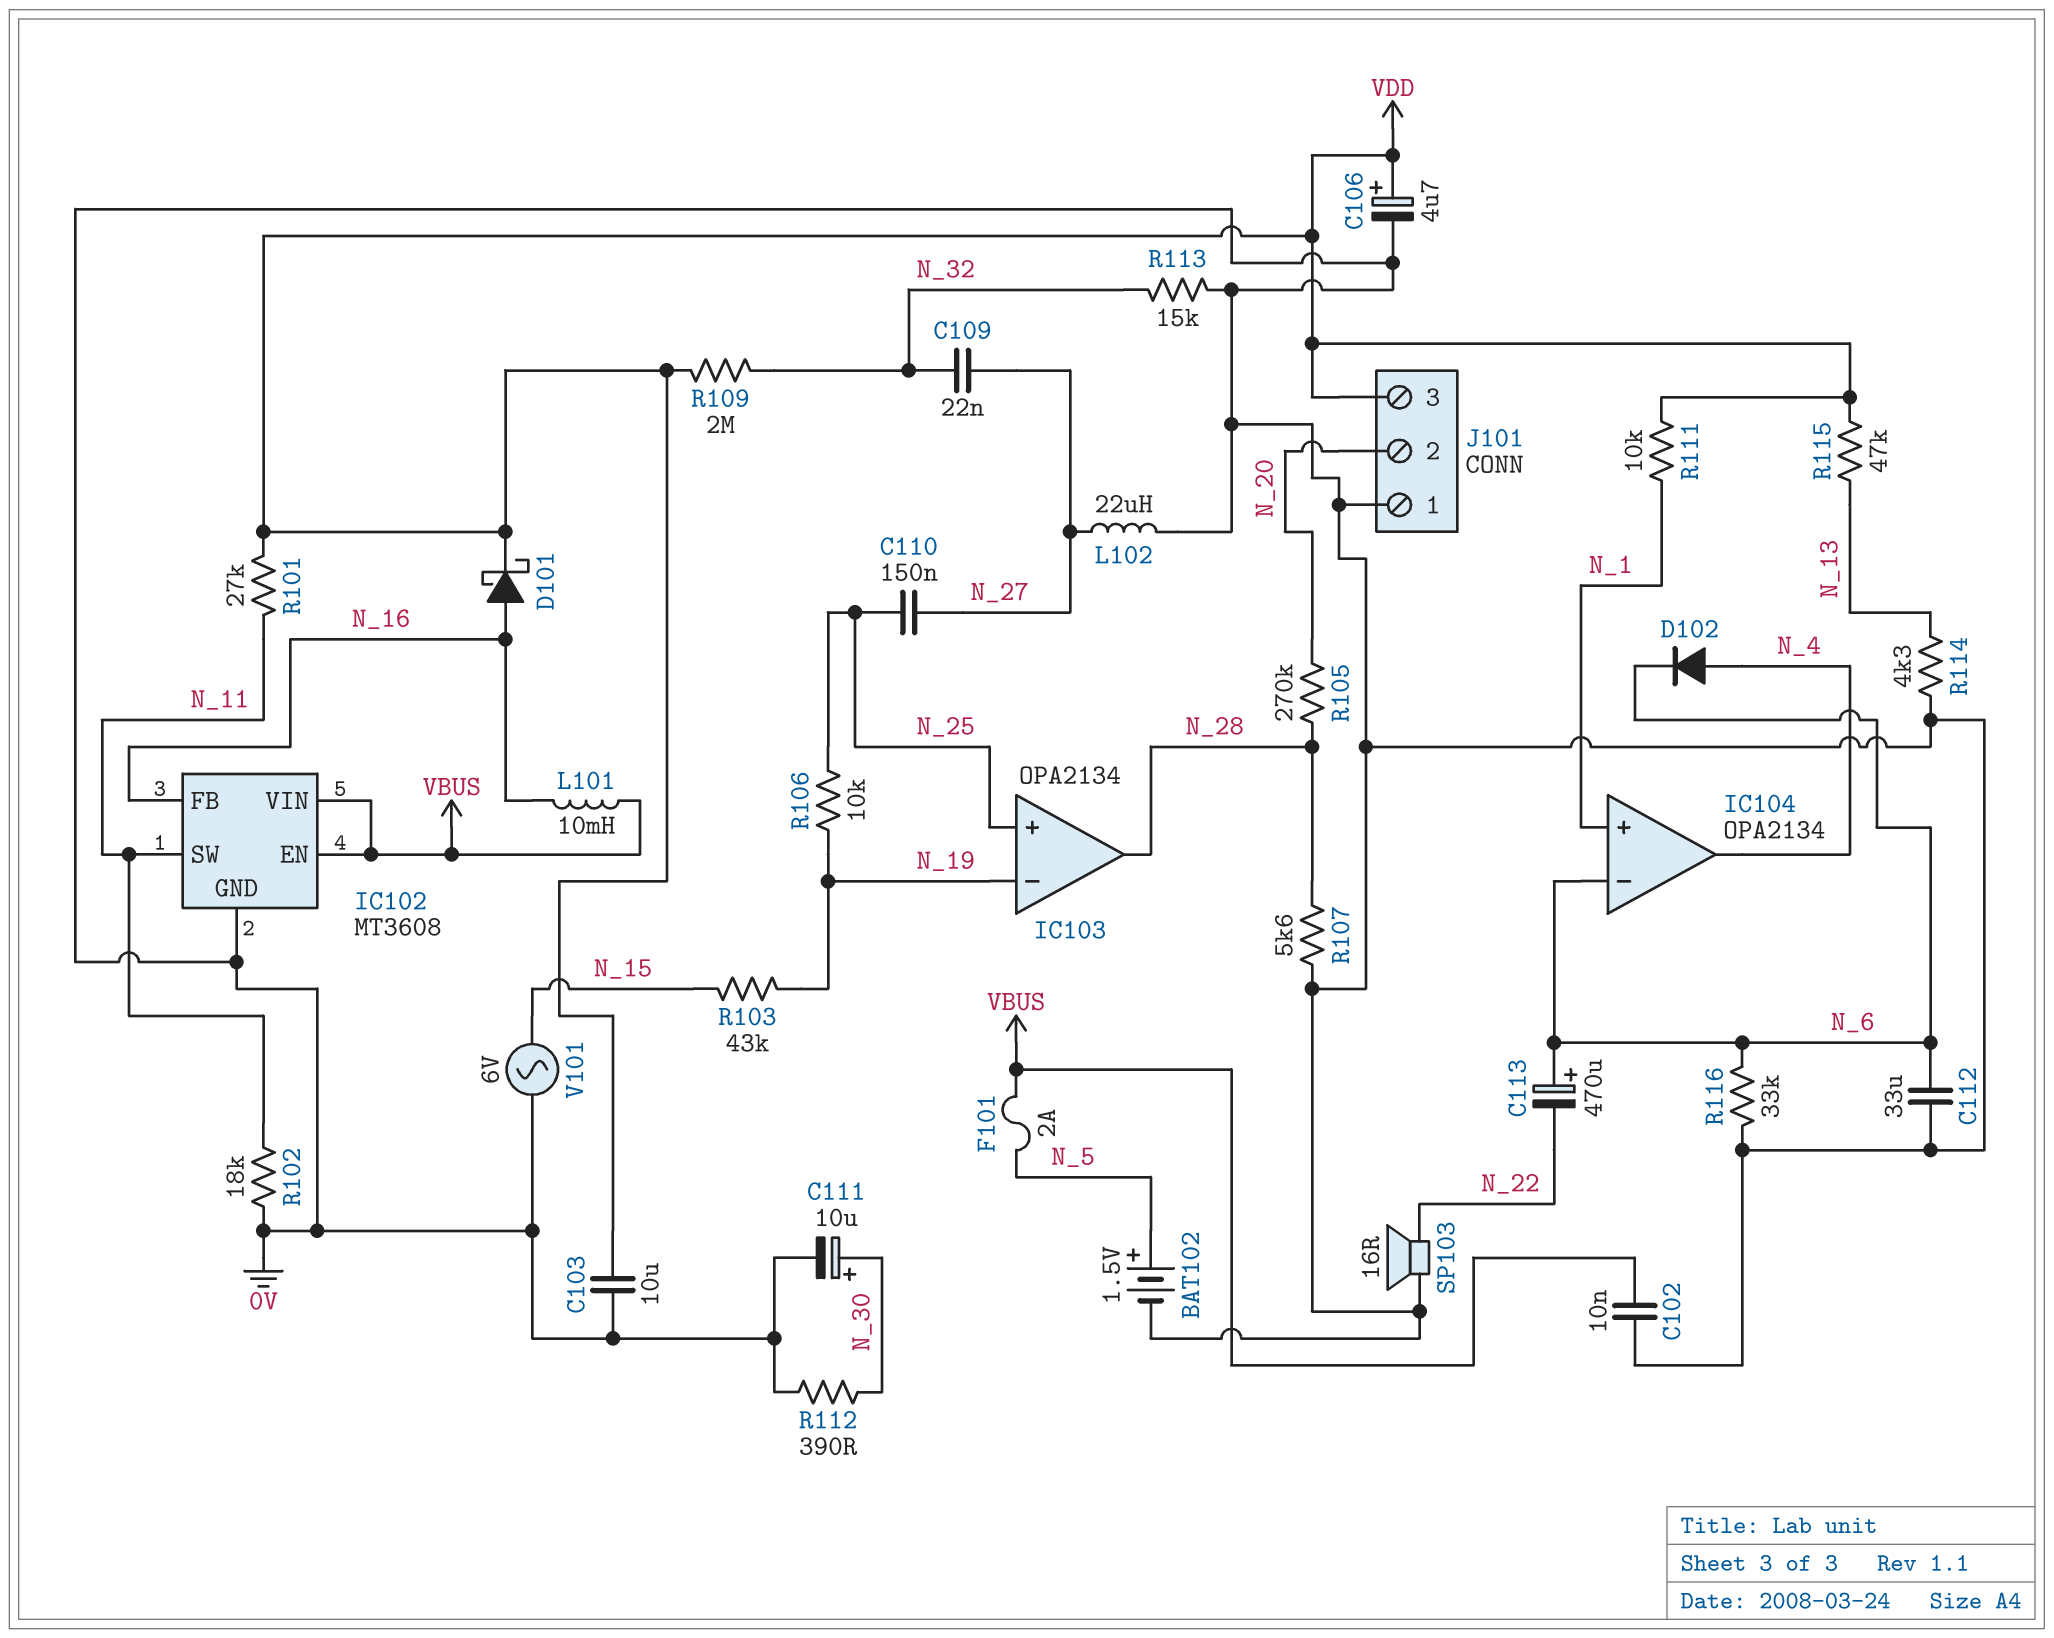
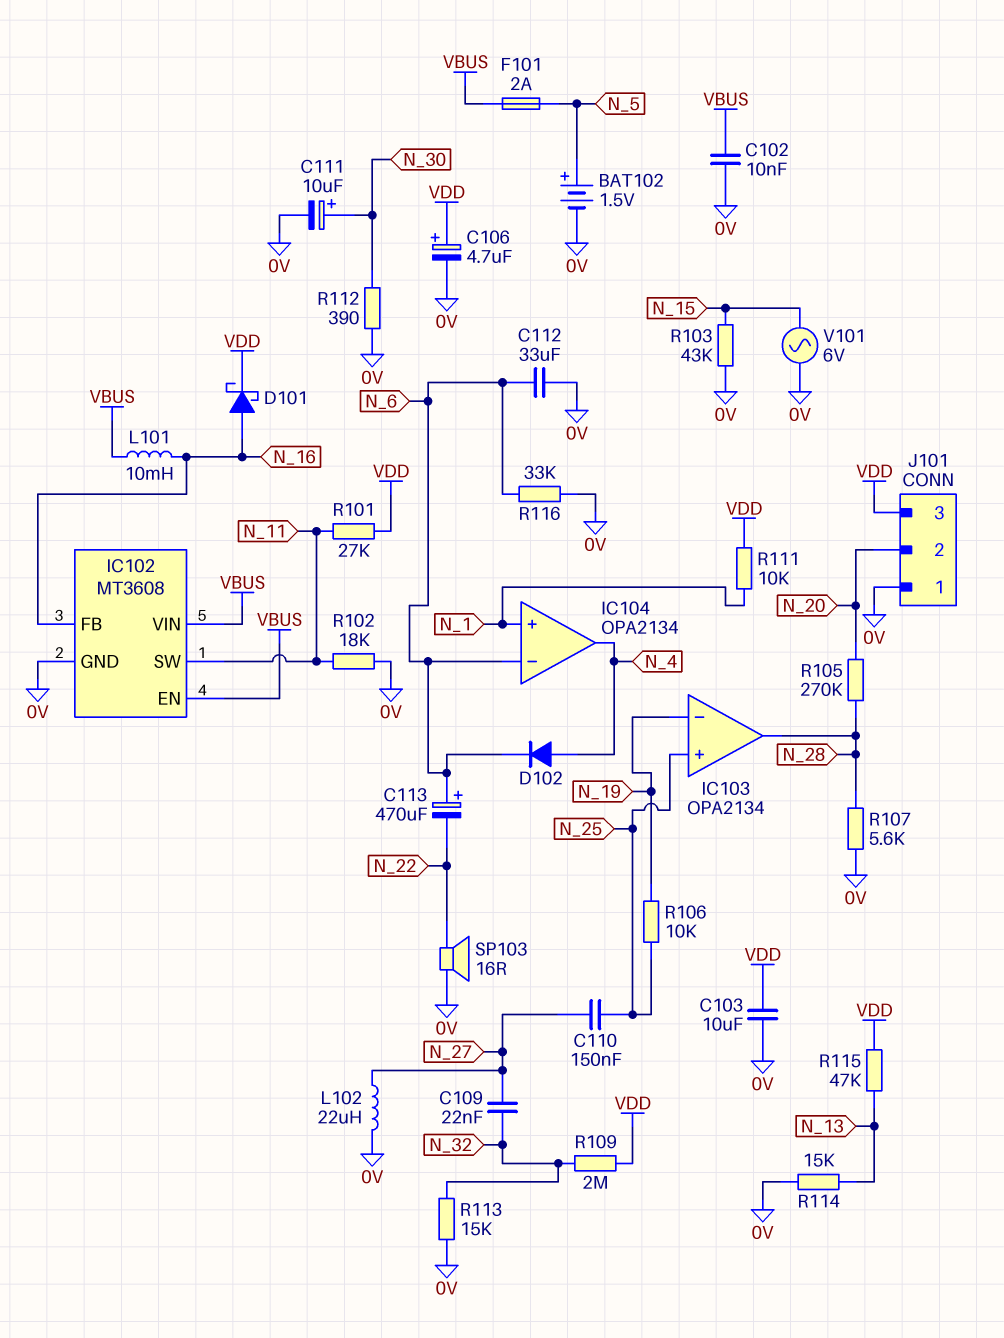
R103: 43k (N_15, N_19) -> 43k (0V, N_15)
R114: 4.3k (0V, N_13) -> 15k (0V, N_13)

